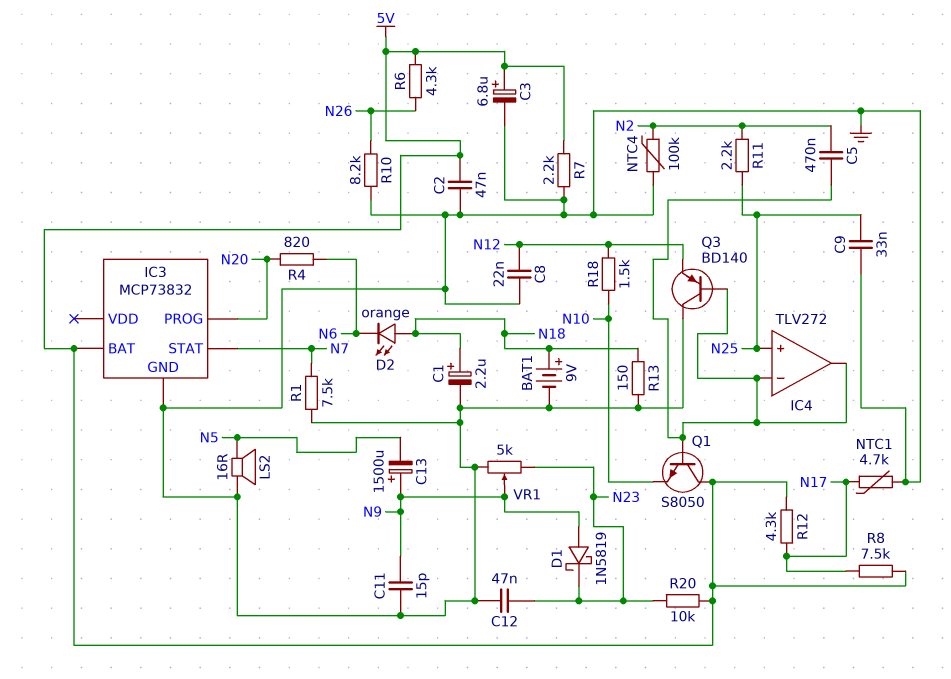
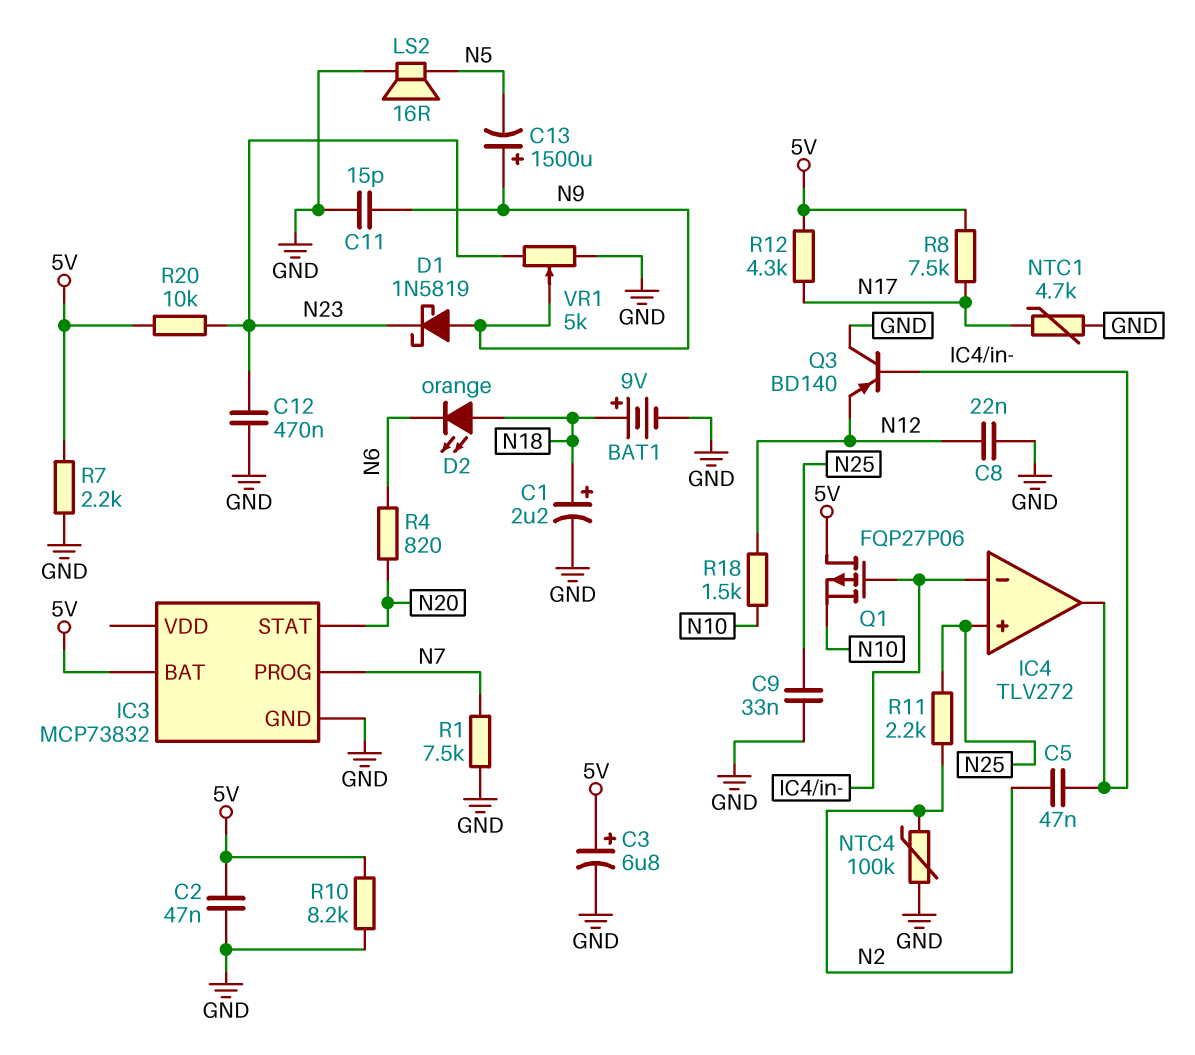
C5: 470nF (IC4/in-, N2) -> 47nF (IC4/in-, N2)
C12: 47nF (GND, N23) -> 470nF (GND, N23)
IC3 pin PROG: N20 -> N7
IC3 pin STAT: N7 -> N20
Q1: NPN S8050 (B IC4/in-, C 5V, E N10) -> PMOS FQP27P06 (G IC4/in-, D 5V, S N10)
R6: 4.3k (5V, N26) -> none
R10: 8.2k (GND, N26) -> 8.2k (5V, GND)
R13: 150 (GND, N18) -> none

